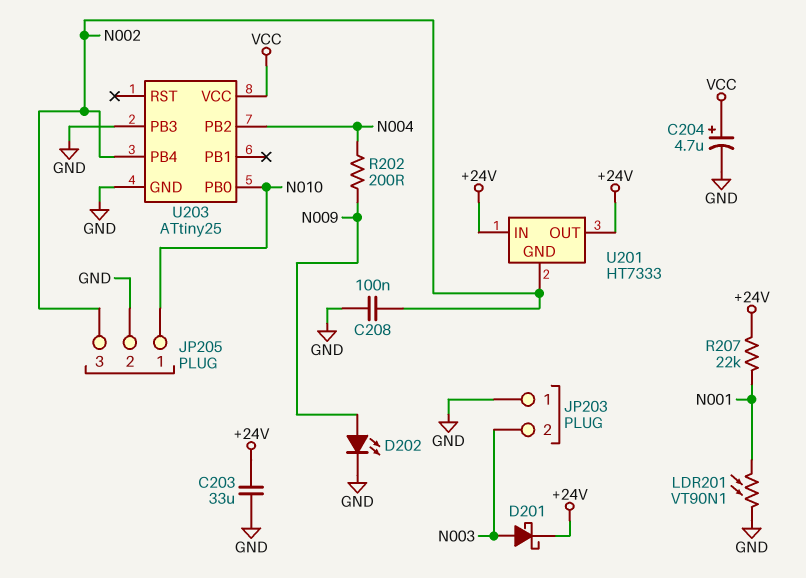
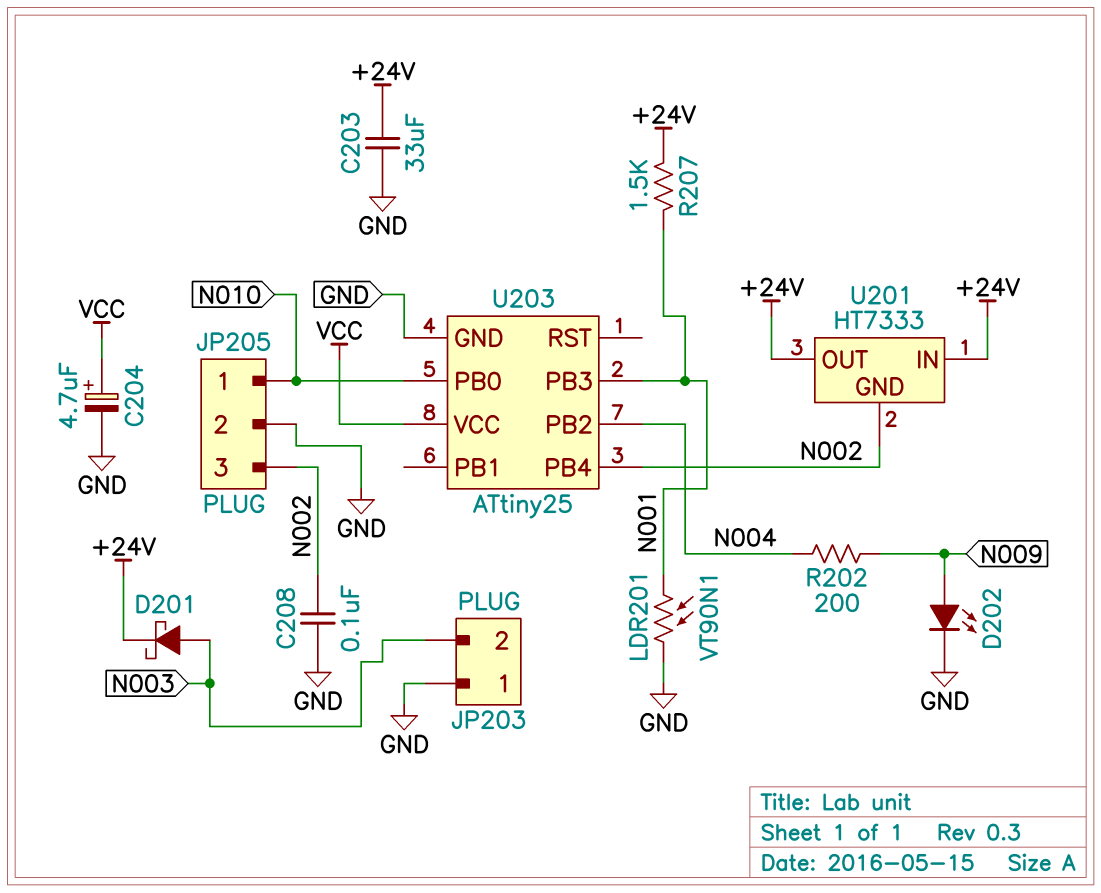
R207: 22k (+24V, N001) -> 1.5k (+24V, N001)
U203 pin PB3: GND -> N001

